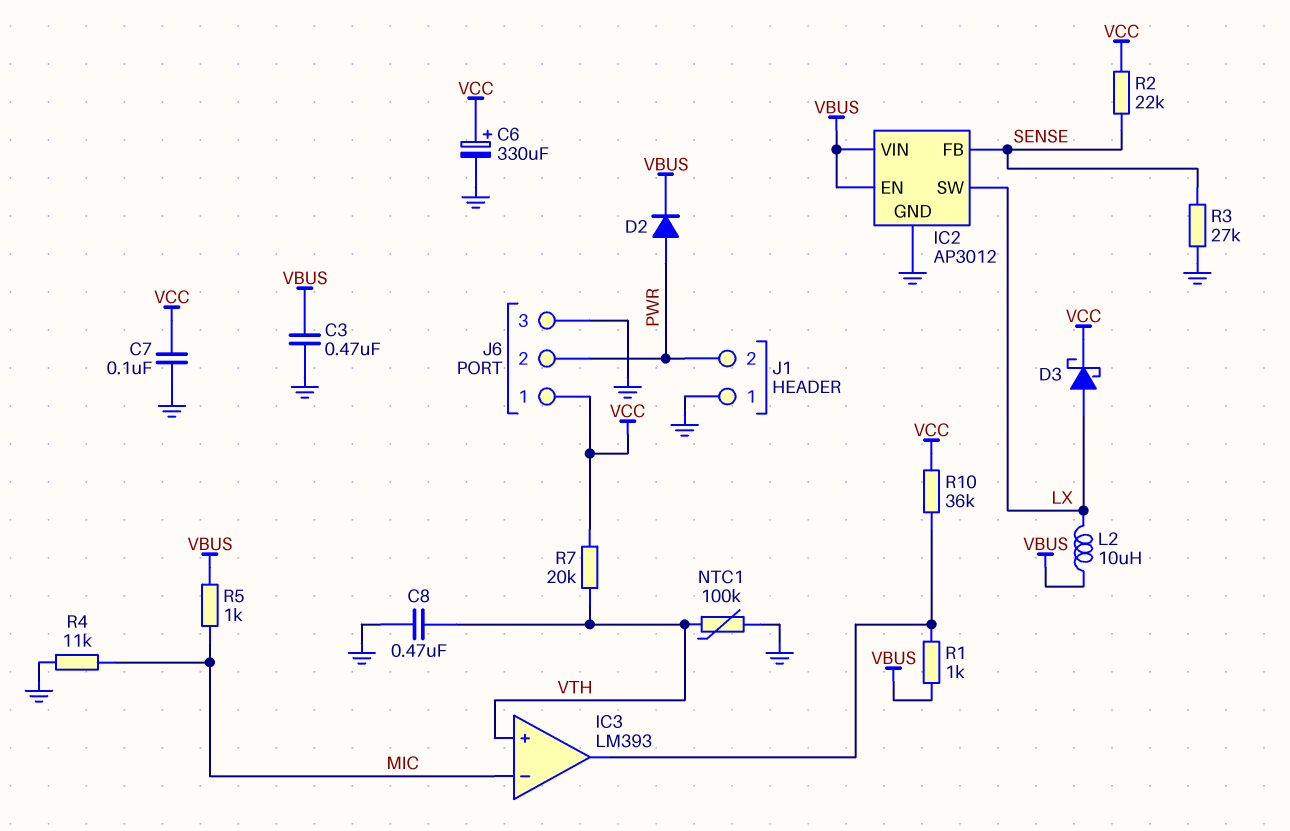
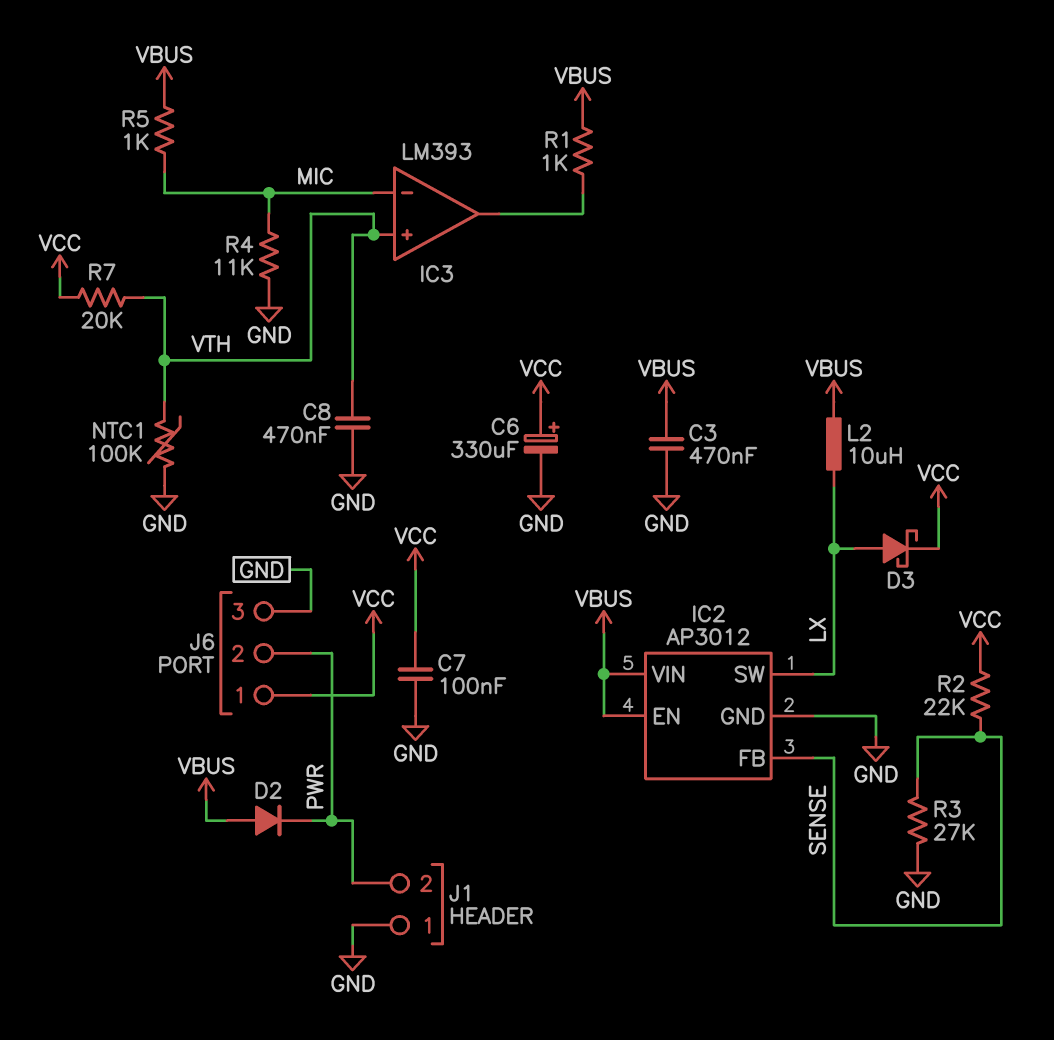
D2: diode (A PWR, K VBUS) -> diode (A VBUS, K PWR)
R10: 36k (IC3/out, VCC) -> none

